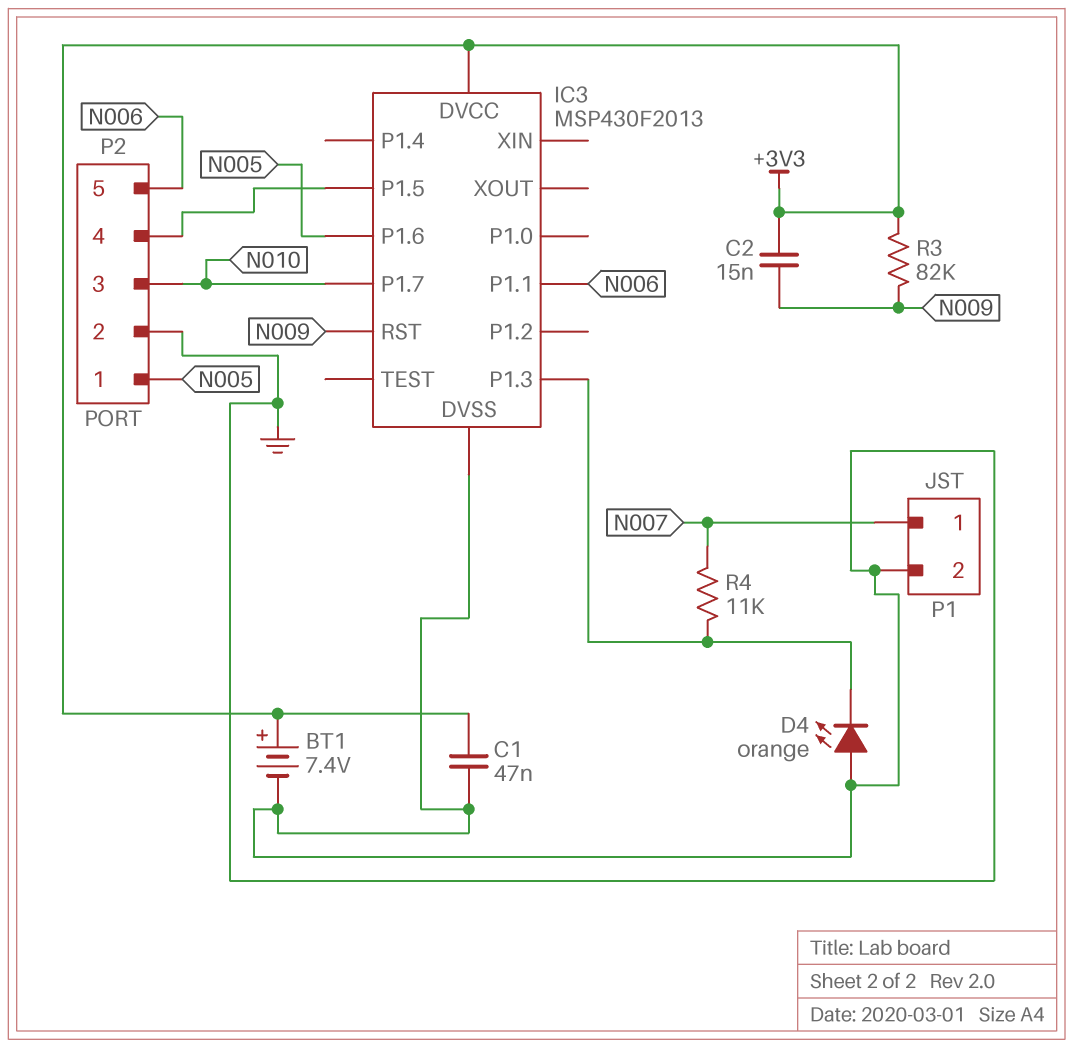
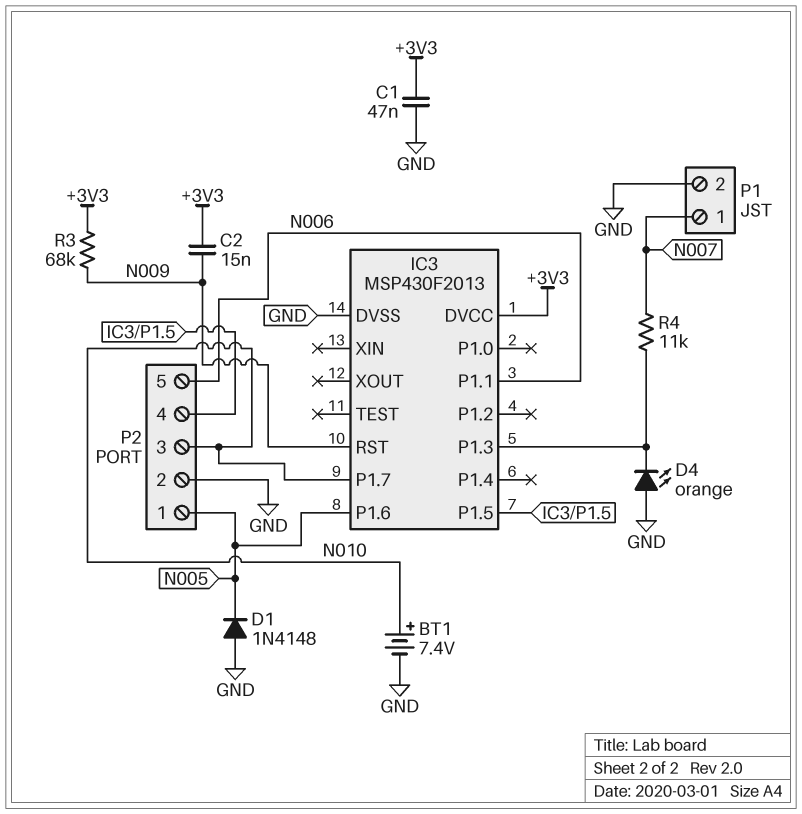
BT1: 7.4V (plus +3V3, minus GND) -> 7.4V (plus N010, minus GND)
D1: none -> diode 1N4148 (A GND, K N005)
R3: 82k (+3V3, N009) -> 68k (+3V3, N009)

